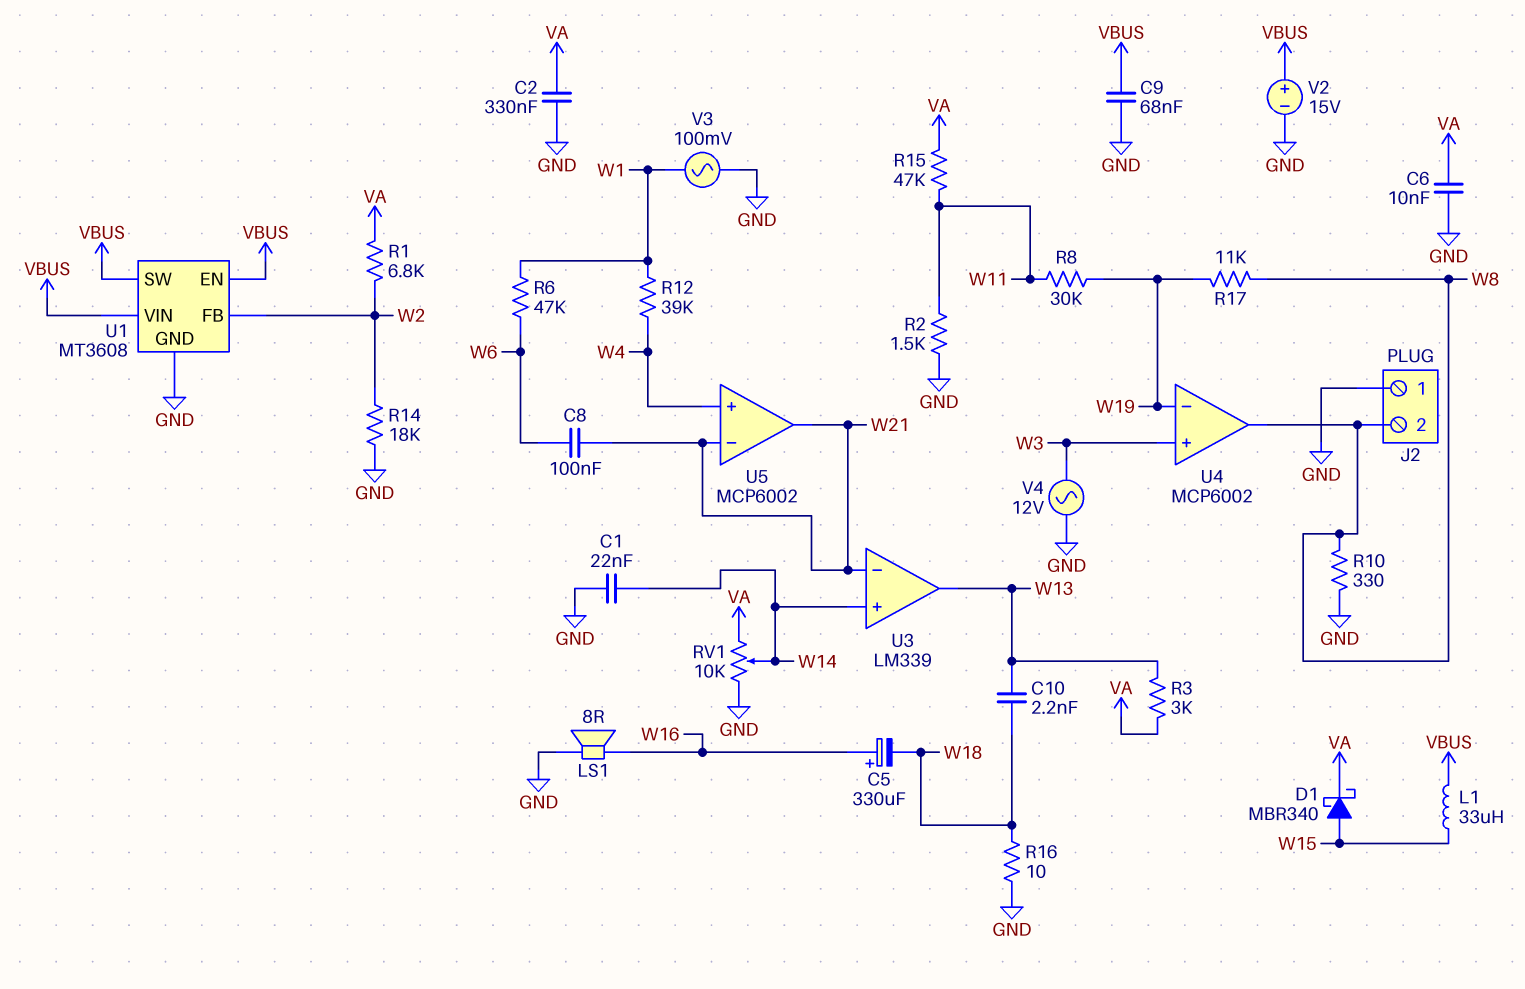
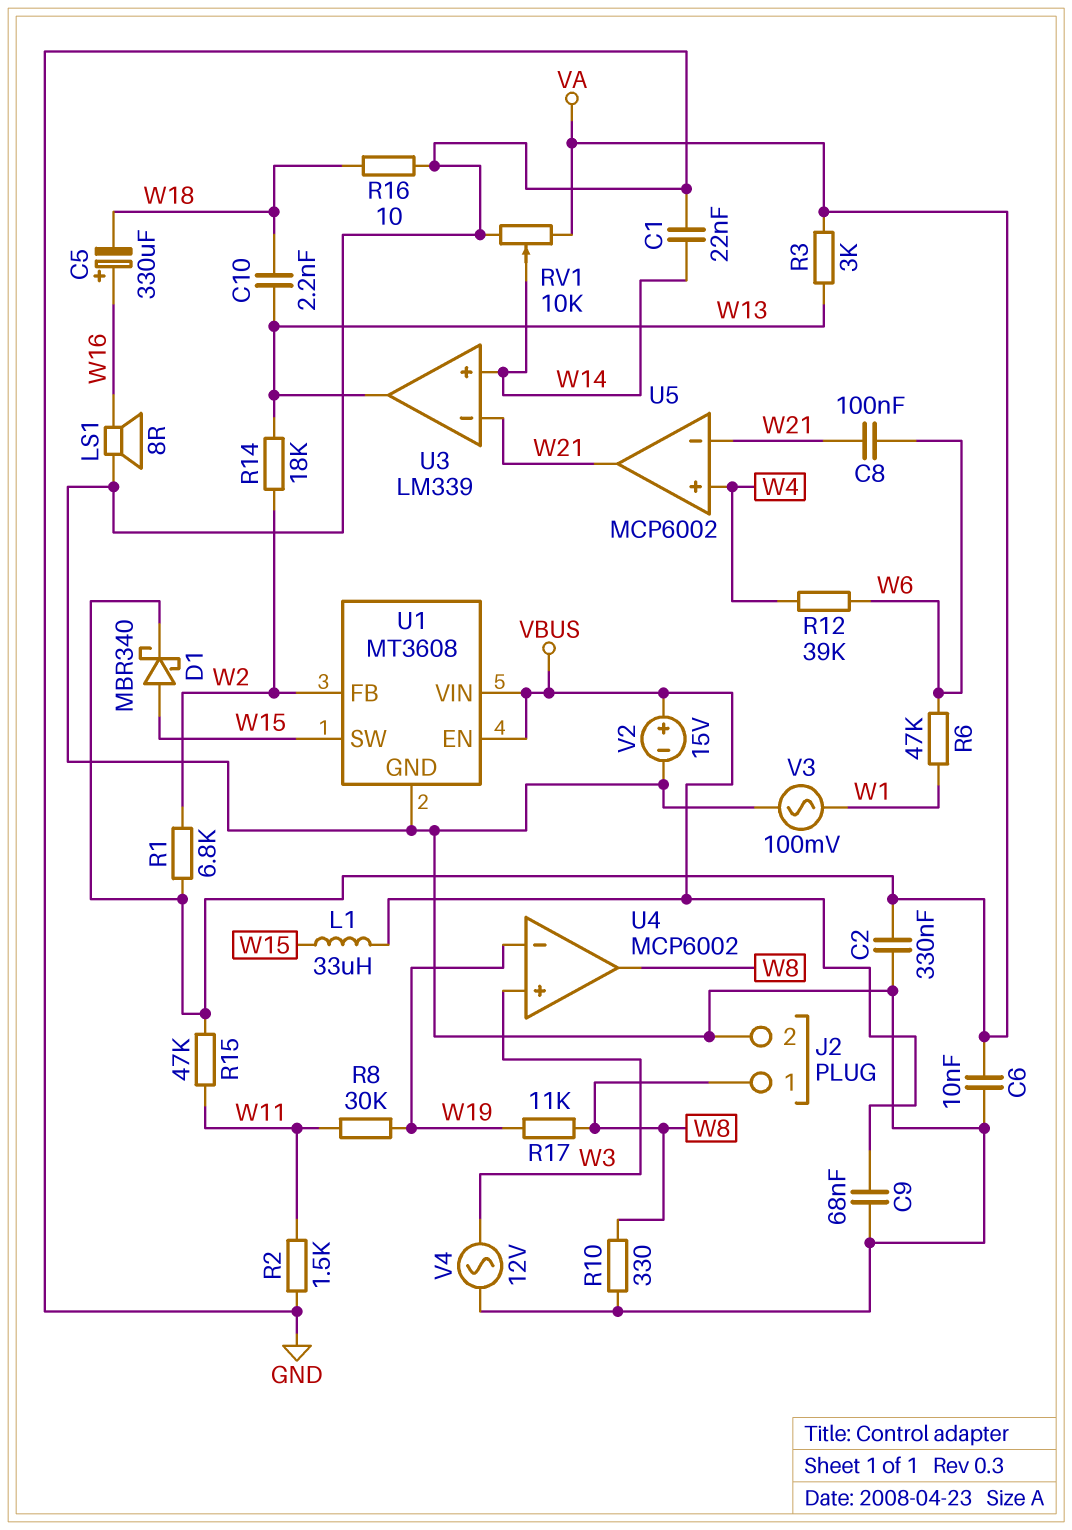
J2 pin 1: GND -> W8
J2 pin 2: W8 -> GND
R12: 39k (W1, W4) -> 39k (W4, W6)
R14: 18k (GND, W2) -> 18k (W2, W13)
U1 pin SW: VBUS -> W15

